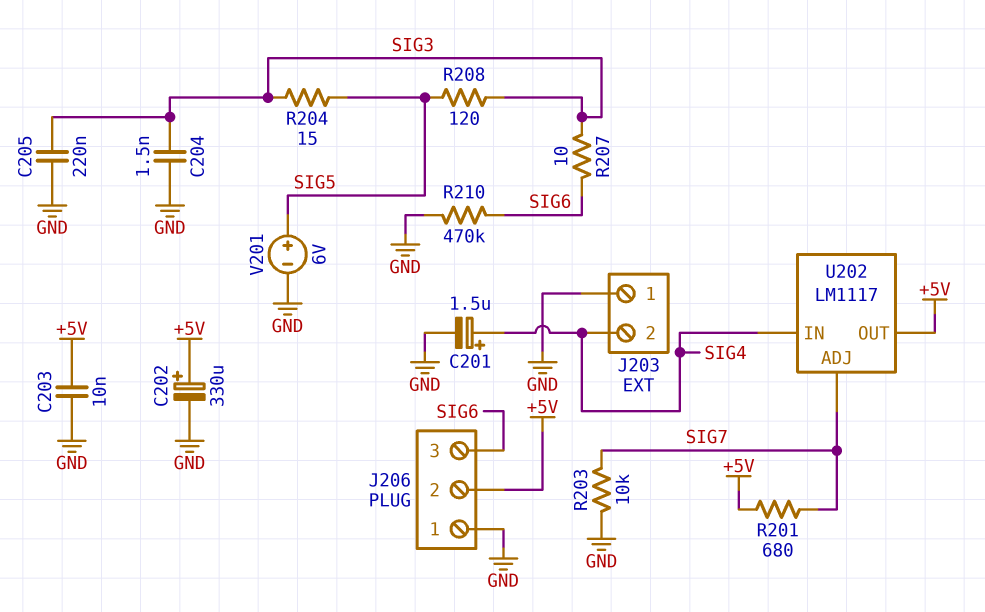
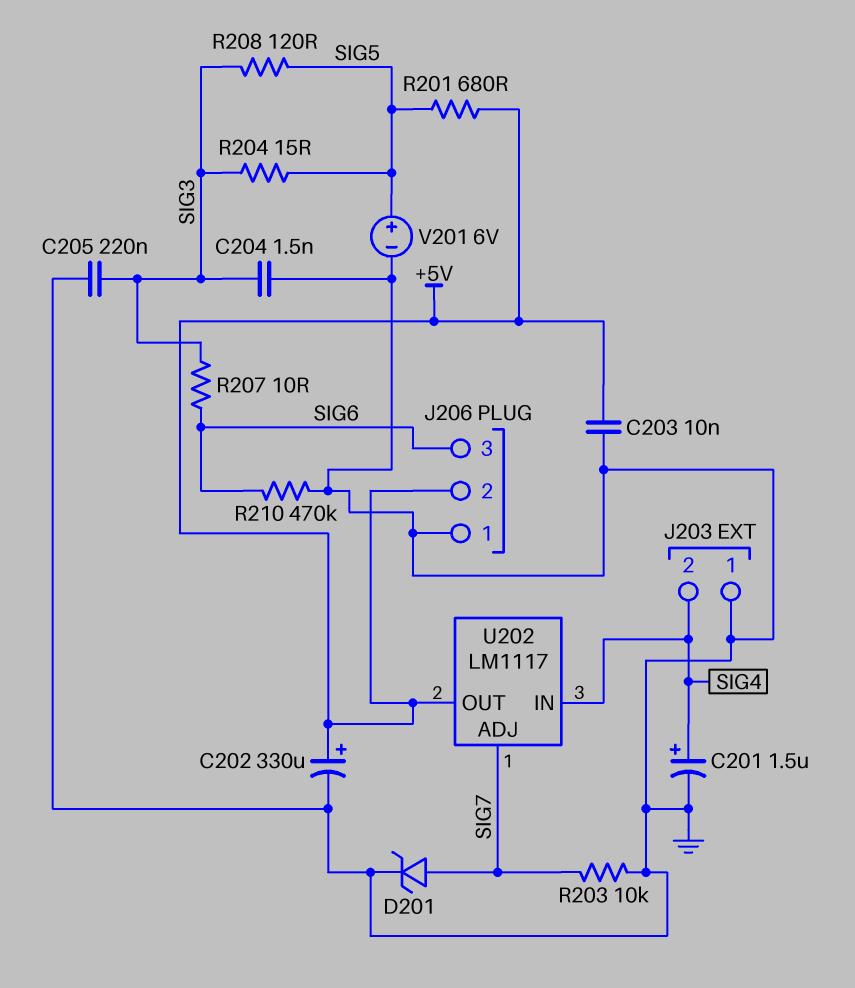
D201: none -> zener (A SIG7, K GND)
R201: 680 (+5V, SIG7) -> 680 (+5V, SIG5)

